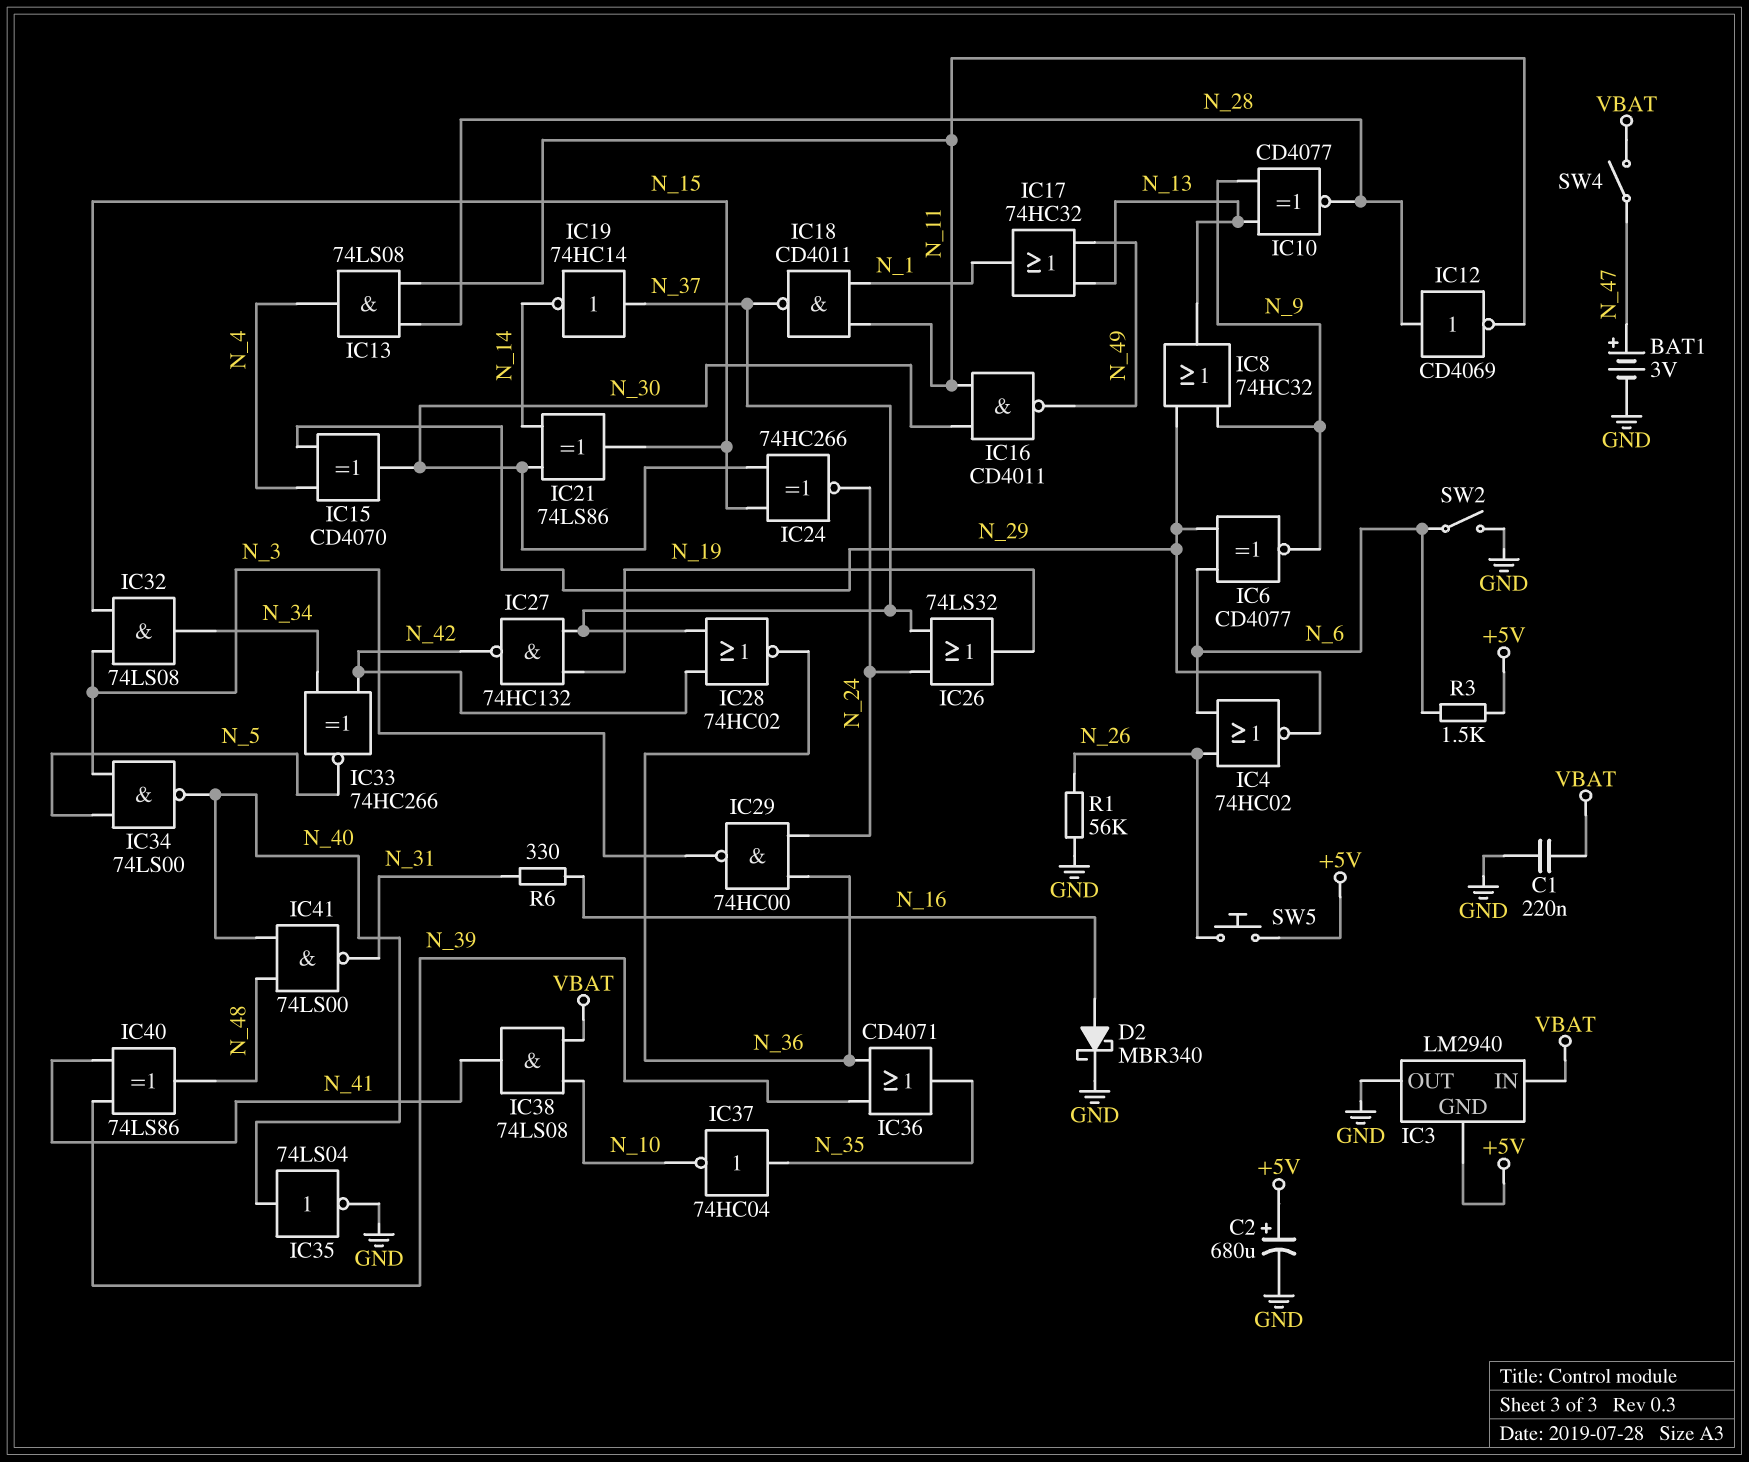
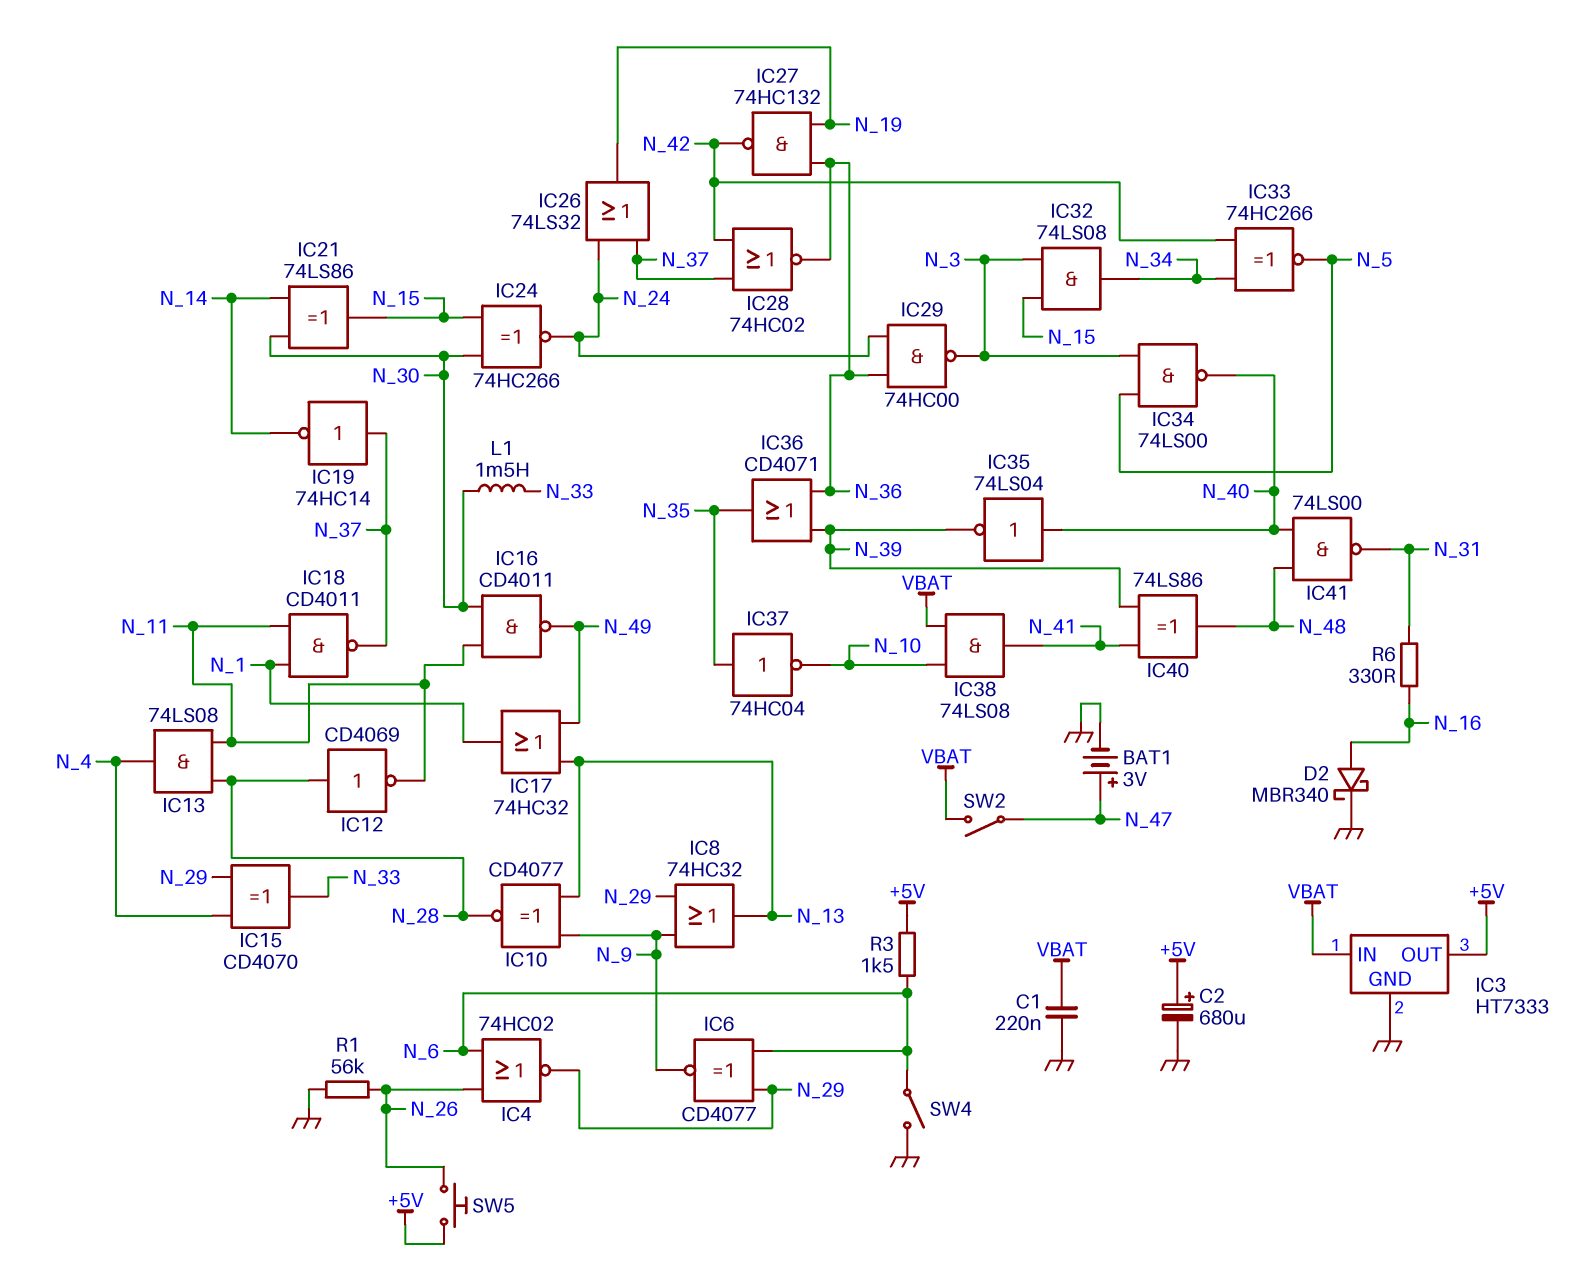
IC3: LM2940 -> HT7333
IC3 pin GND: +5V -> GND
IC3 pin OUT: GND -> +5V
IC15: XOR CD4070 (in N_4, in N_29, out N_30) -> XOR CD4070 (in N_4, in N_29, out N_33)
IC27: NAND 74HC132 (in N_19, in N_37, out N_42) -> NAND 74HC132 (in N_19, in N_36, out N_42)
IC35: NOT 74LS04 (in N_40, out GND) -> NOT 74LS04 (in N_40, out N_39)
L1: none -> 1.5mH (N_30, N_33)
SW2: switch (GND, N_6) -> switch (N_47, VBAT)
SW4: switch (N_47, VBAT) -> switch (GND, N_6)

